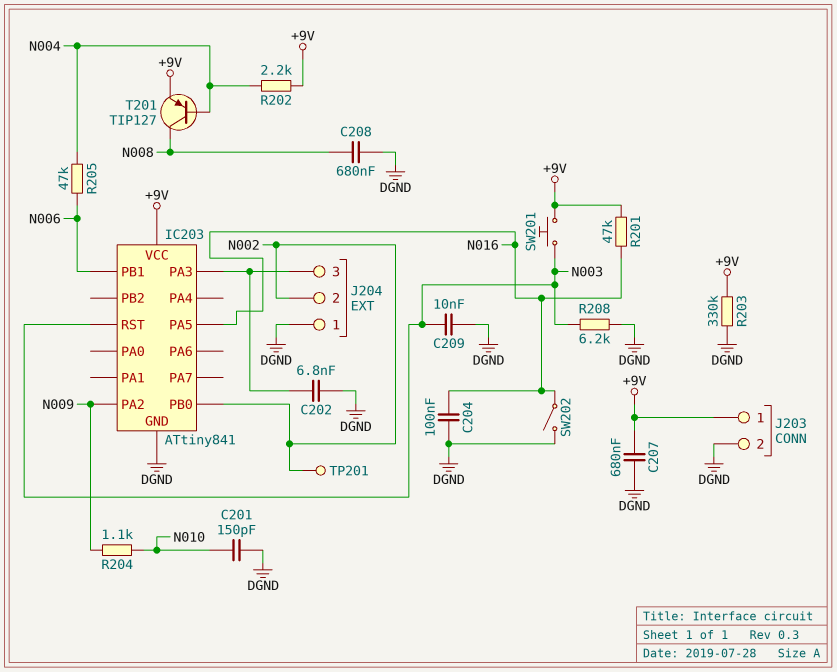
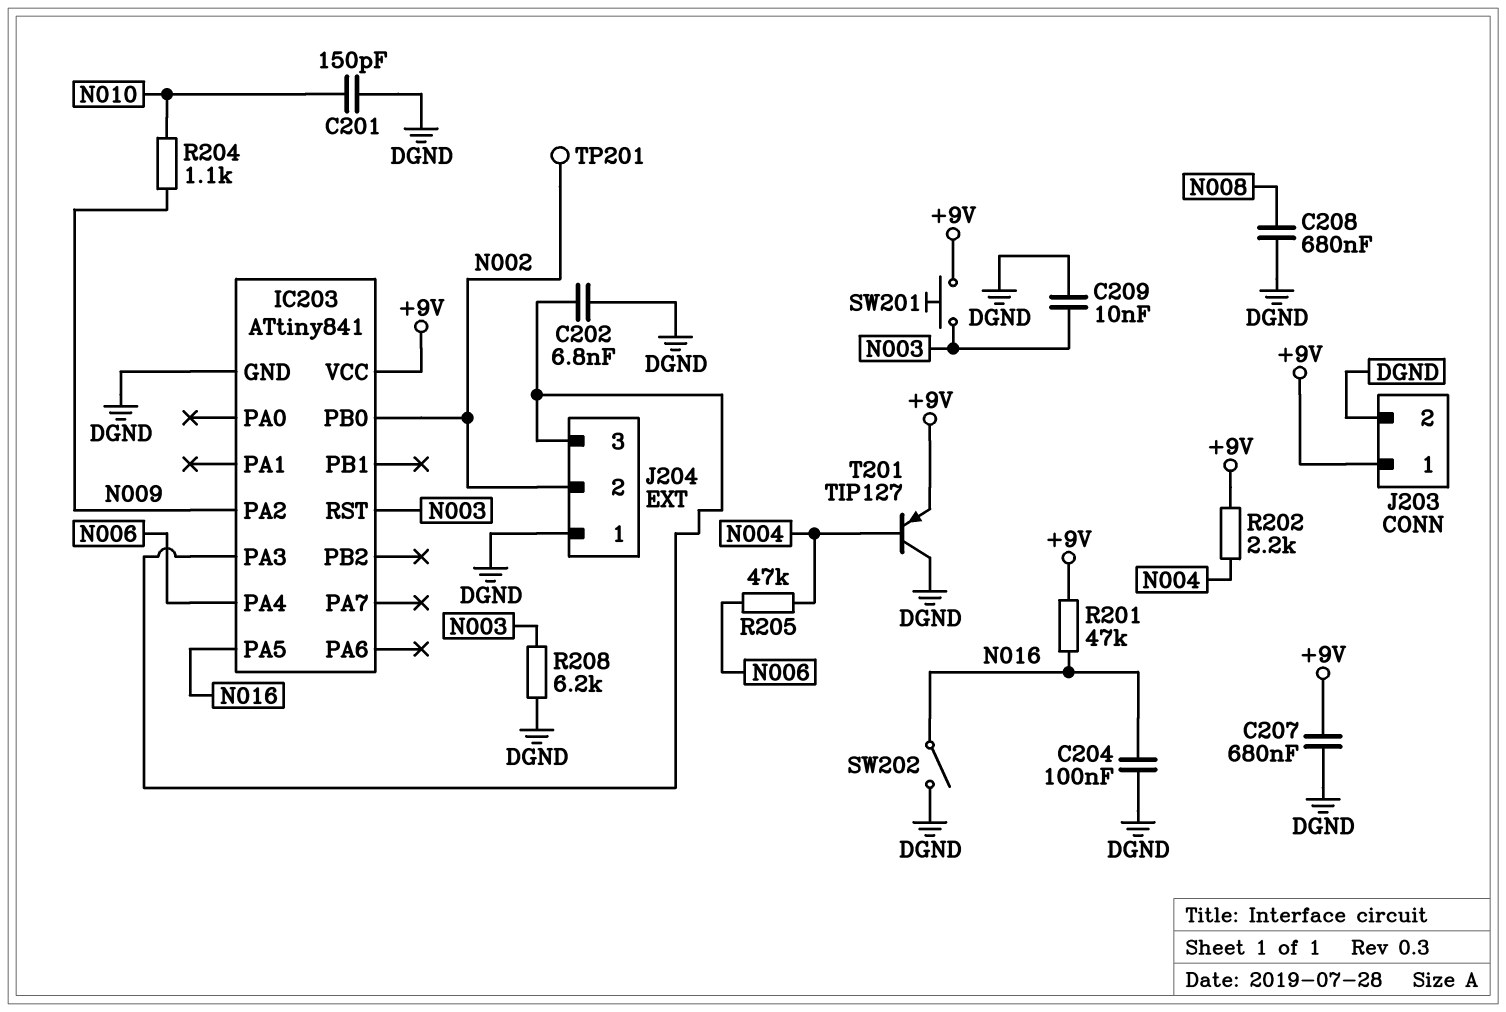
IC203 pin PA4: none -> N006
IC203 pin PB1: N006 -> none
R203: 330k (+9V, DGND) -> none
T201: PNP TIP127 (B N004, C N008, E +9V) -> PNP TIP127 (B N004, C DGND, E +9V)

